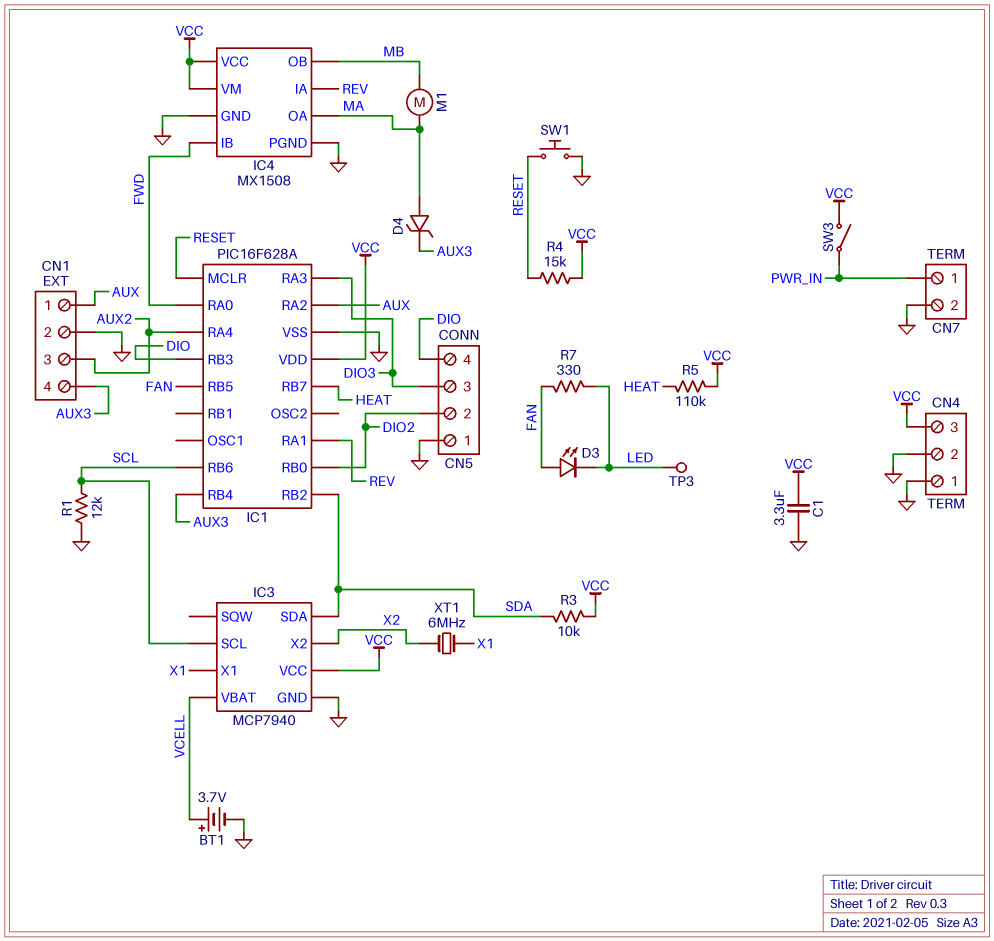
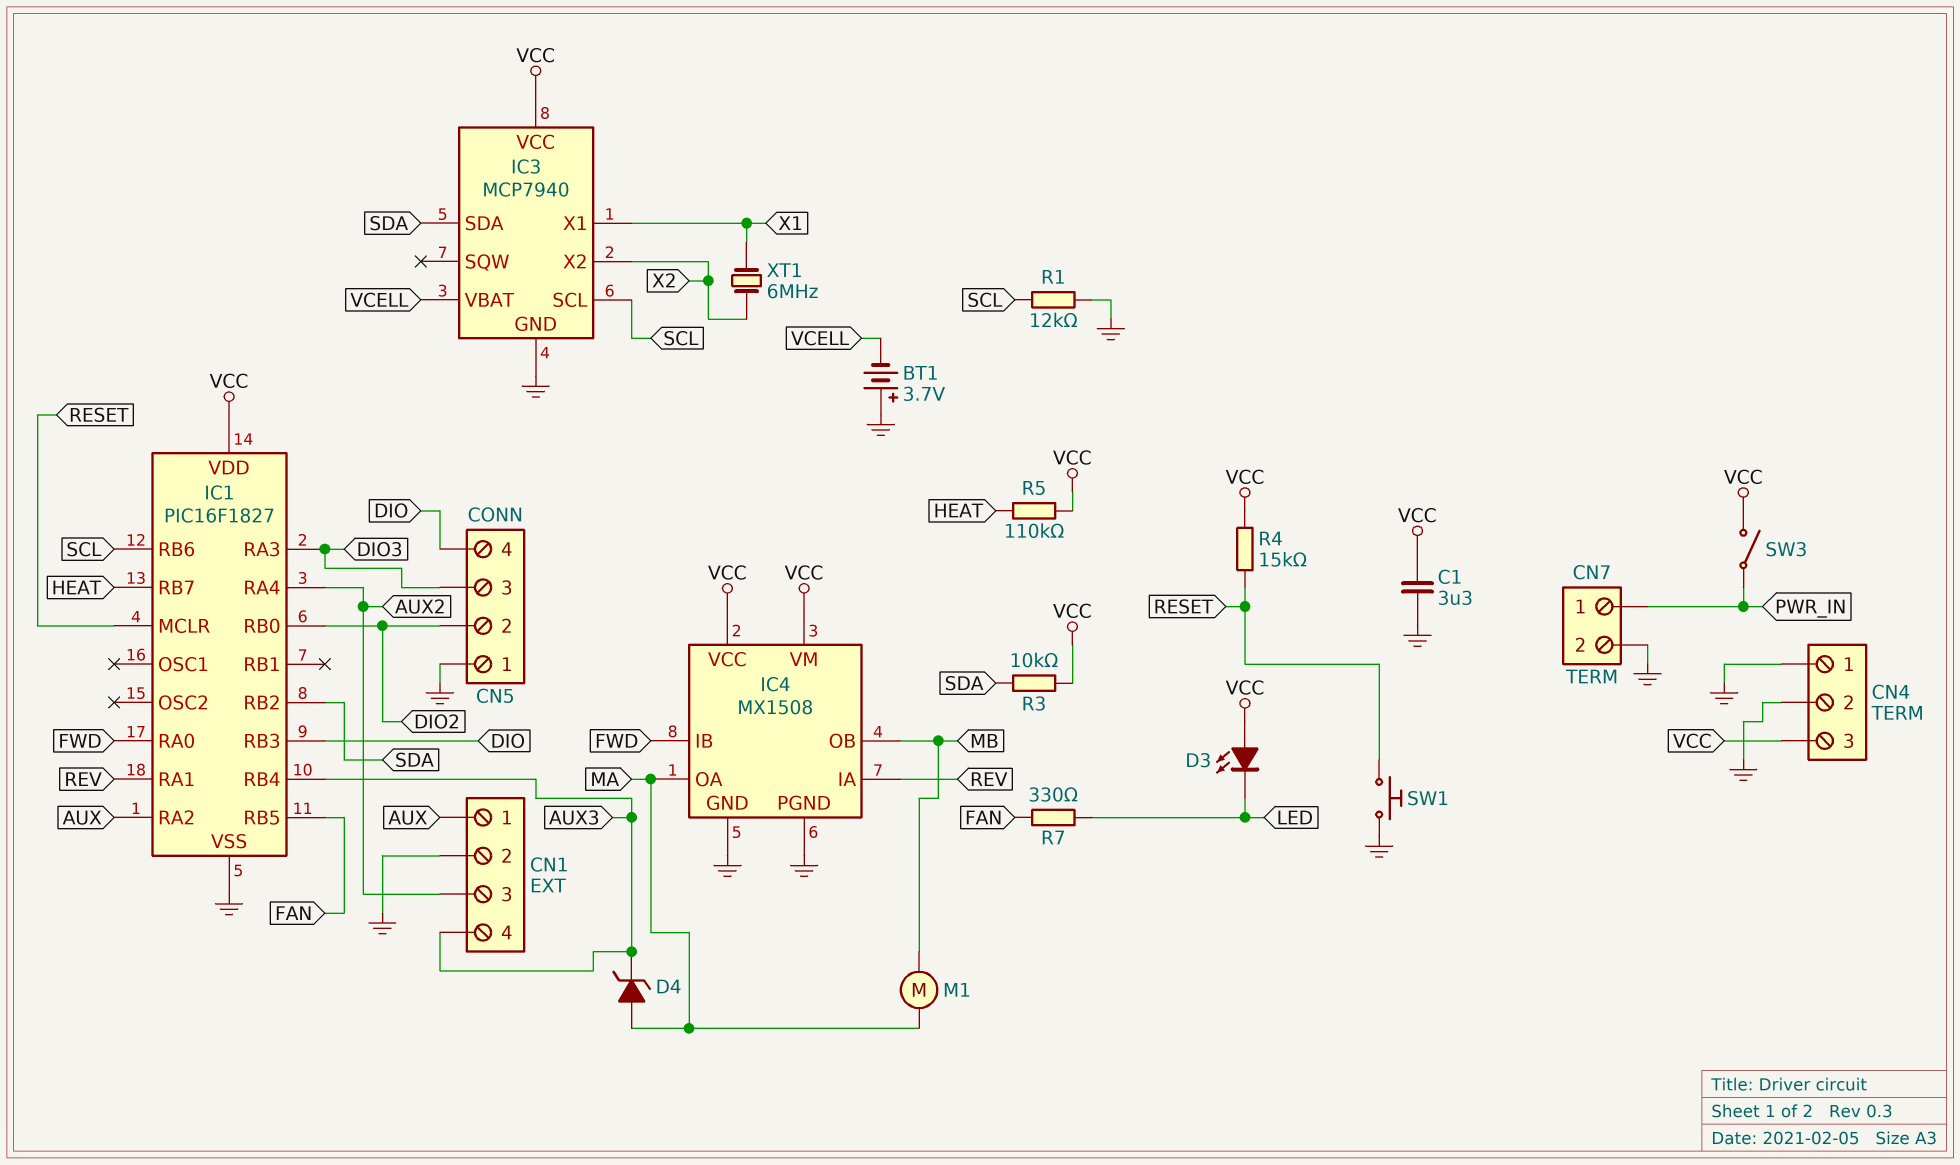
BT1: 3.7V (plus VCELL, minus GND) -> 3.7V (plus GND, minus VCELL)
D3: LED (A FAN, K LED) -> LED (A VCC, K LED)
IC1: PIC16F628A -> PIC16F1827
TP3: test point (LED) -> none

